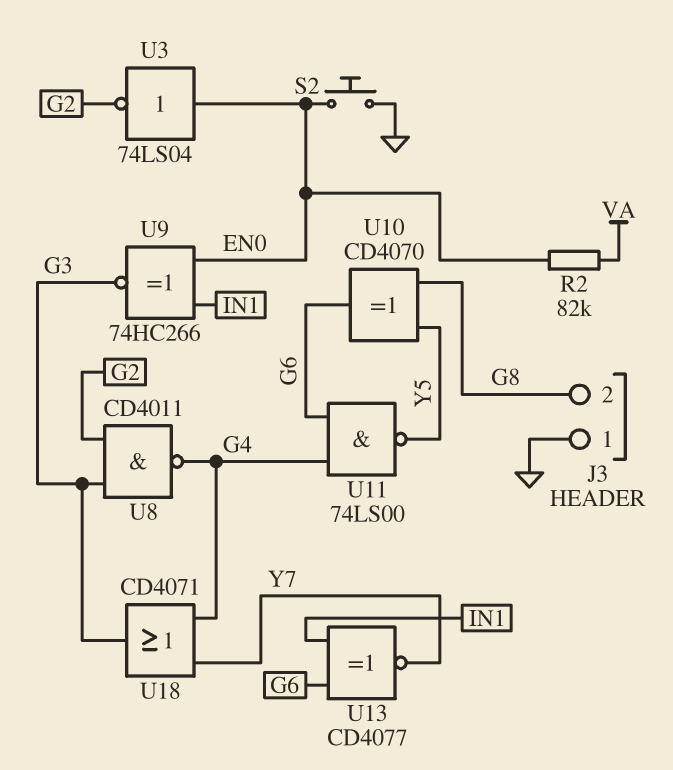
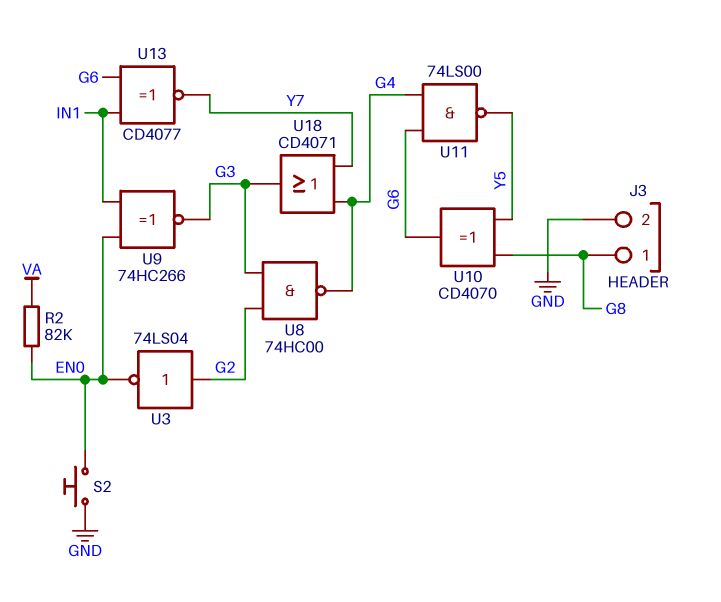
J3 pin 1: GND -> G8
J3 pin 2: G8 -> GND
U3: NOT 74LS04 (in EN0, out G2) -> NOT 74LS04 (in G2, out EN0)
U8: NAND CD4011 (in G2, in G3, out G4) -> NAND 74HC00 (in G2, in G3, out G4)

